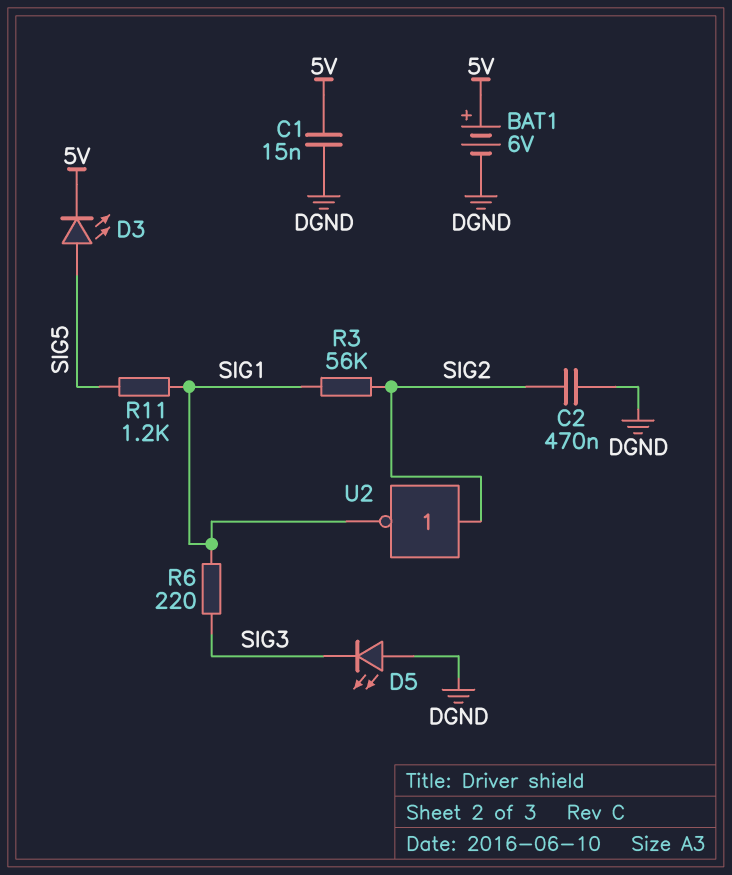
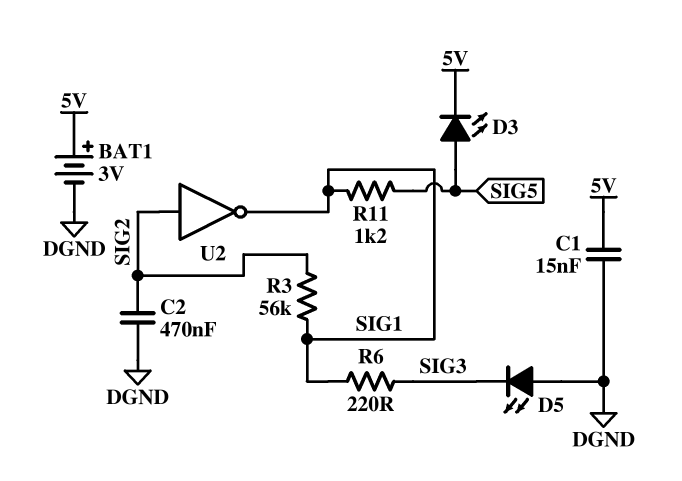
BAT1: 6V (plus 5V, minus DGND) -> 3V (plus 5V, minus DGND)

